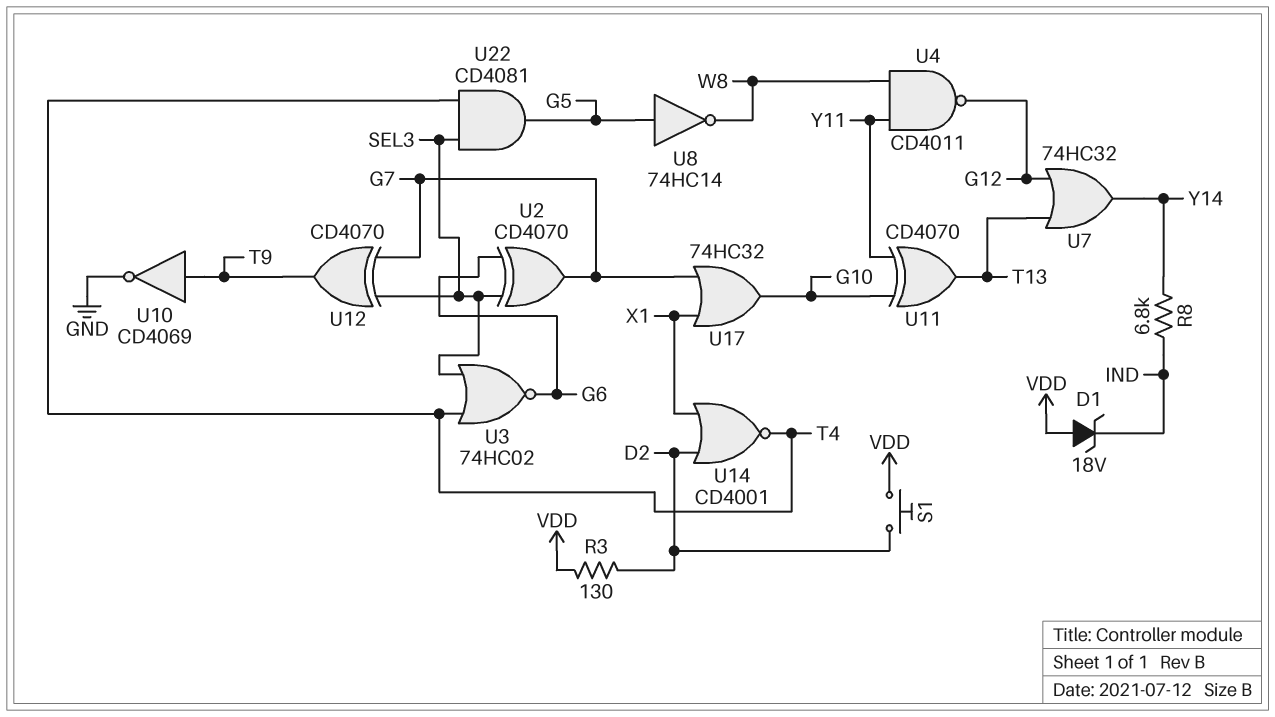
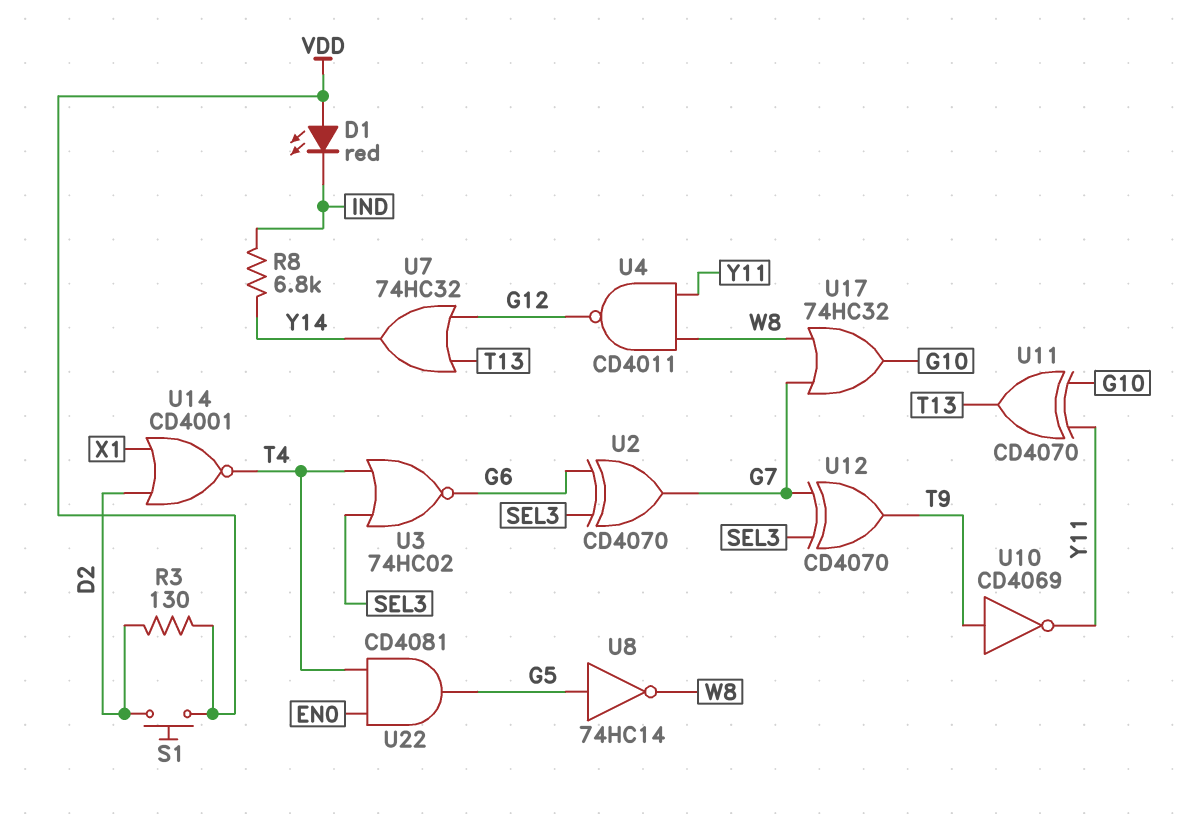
D1: zener 18V (A VDD, K IND) -> LED red (A VDD, K IND)
U10: NOT CD4069 (in T9, out GND) -> NOT CD4069 (in T9, out Y11)
U17: OR 74HC32 (in G7, in X1, out G10) -> OR 74HC32 (in G7, in W8, out G10)
U22: AND CD4081 (in SEL3, in T4, out G5) -> AND CD4081 (in EN0, in T4, out G5)

